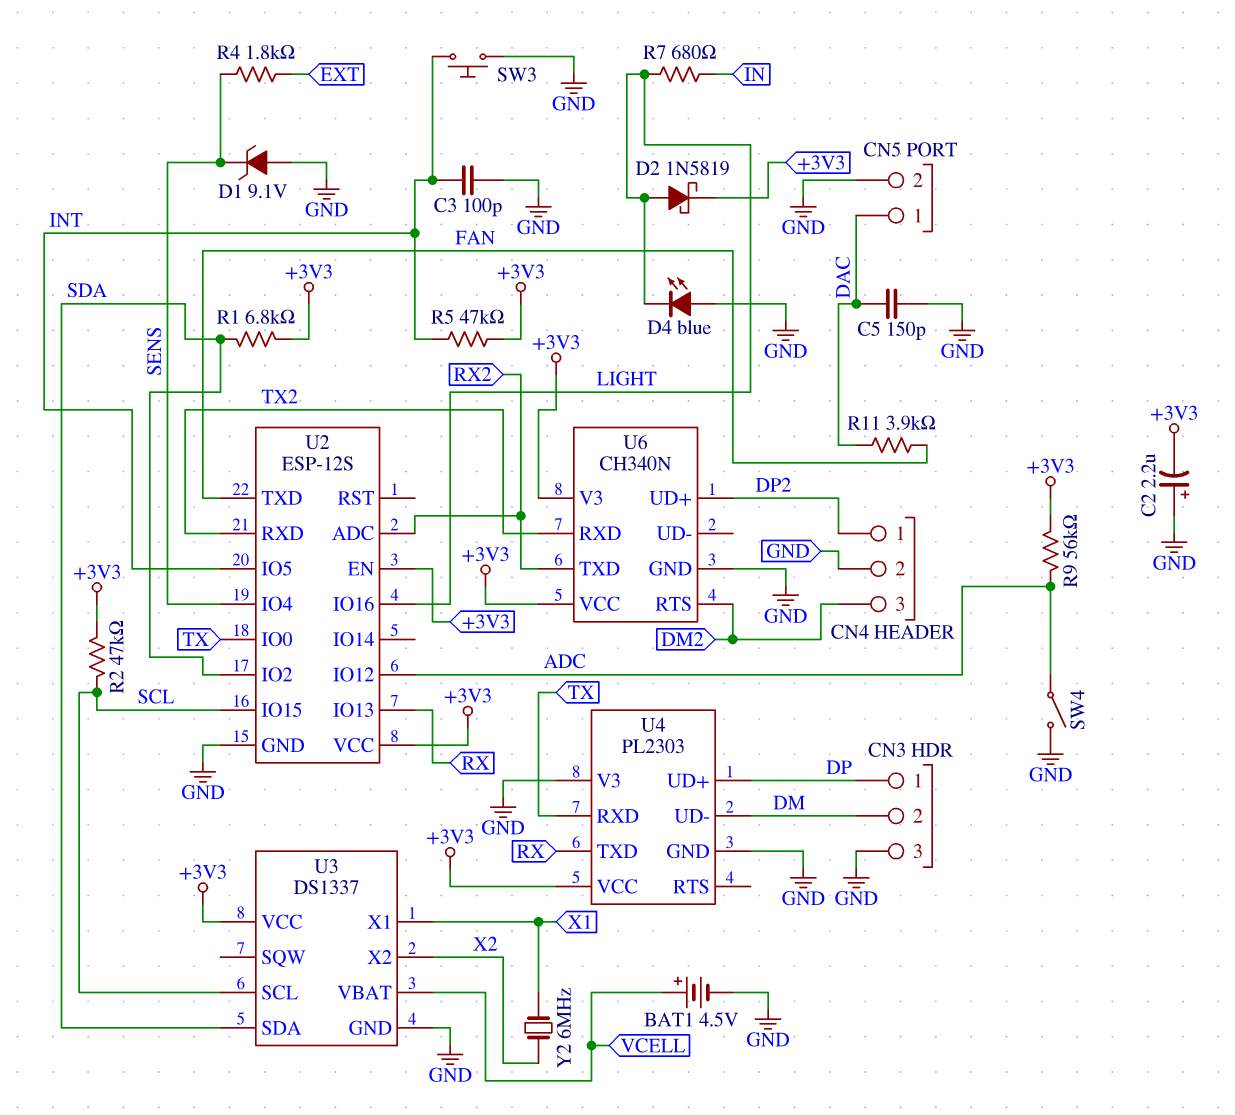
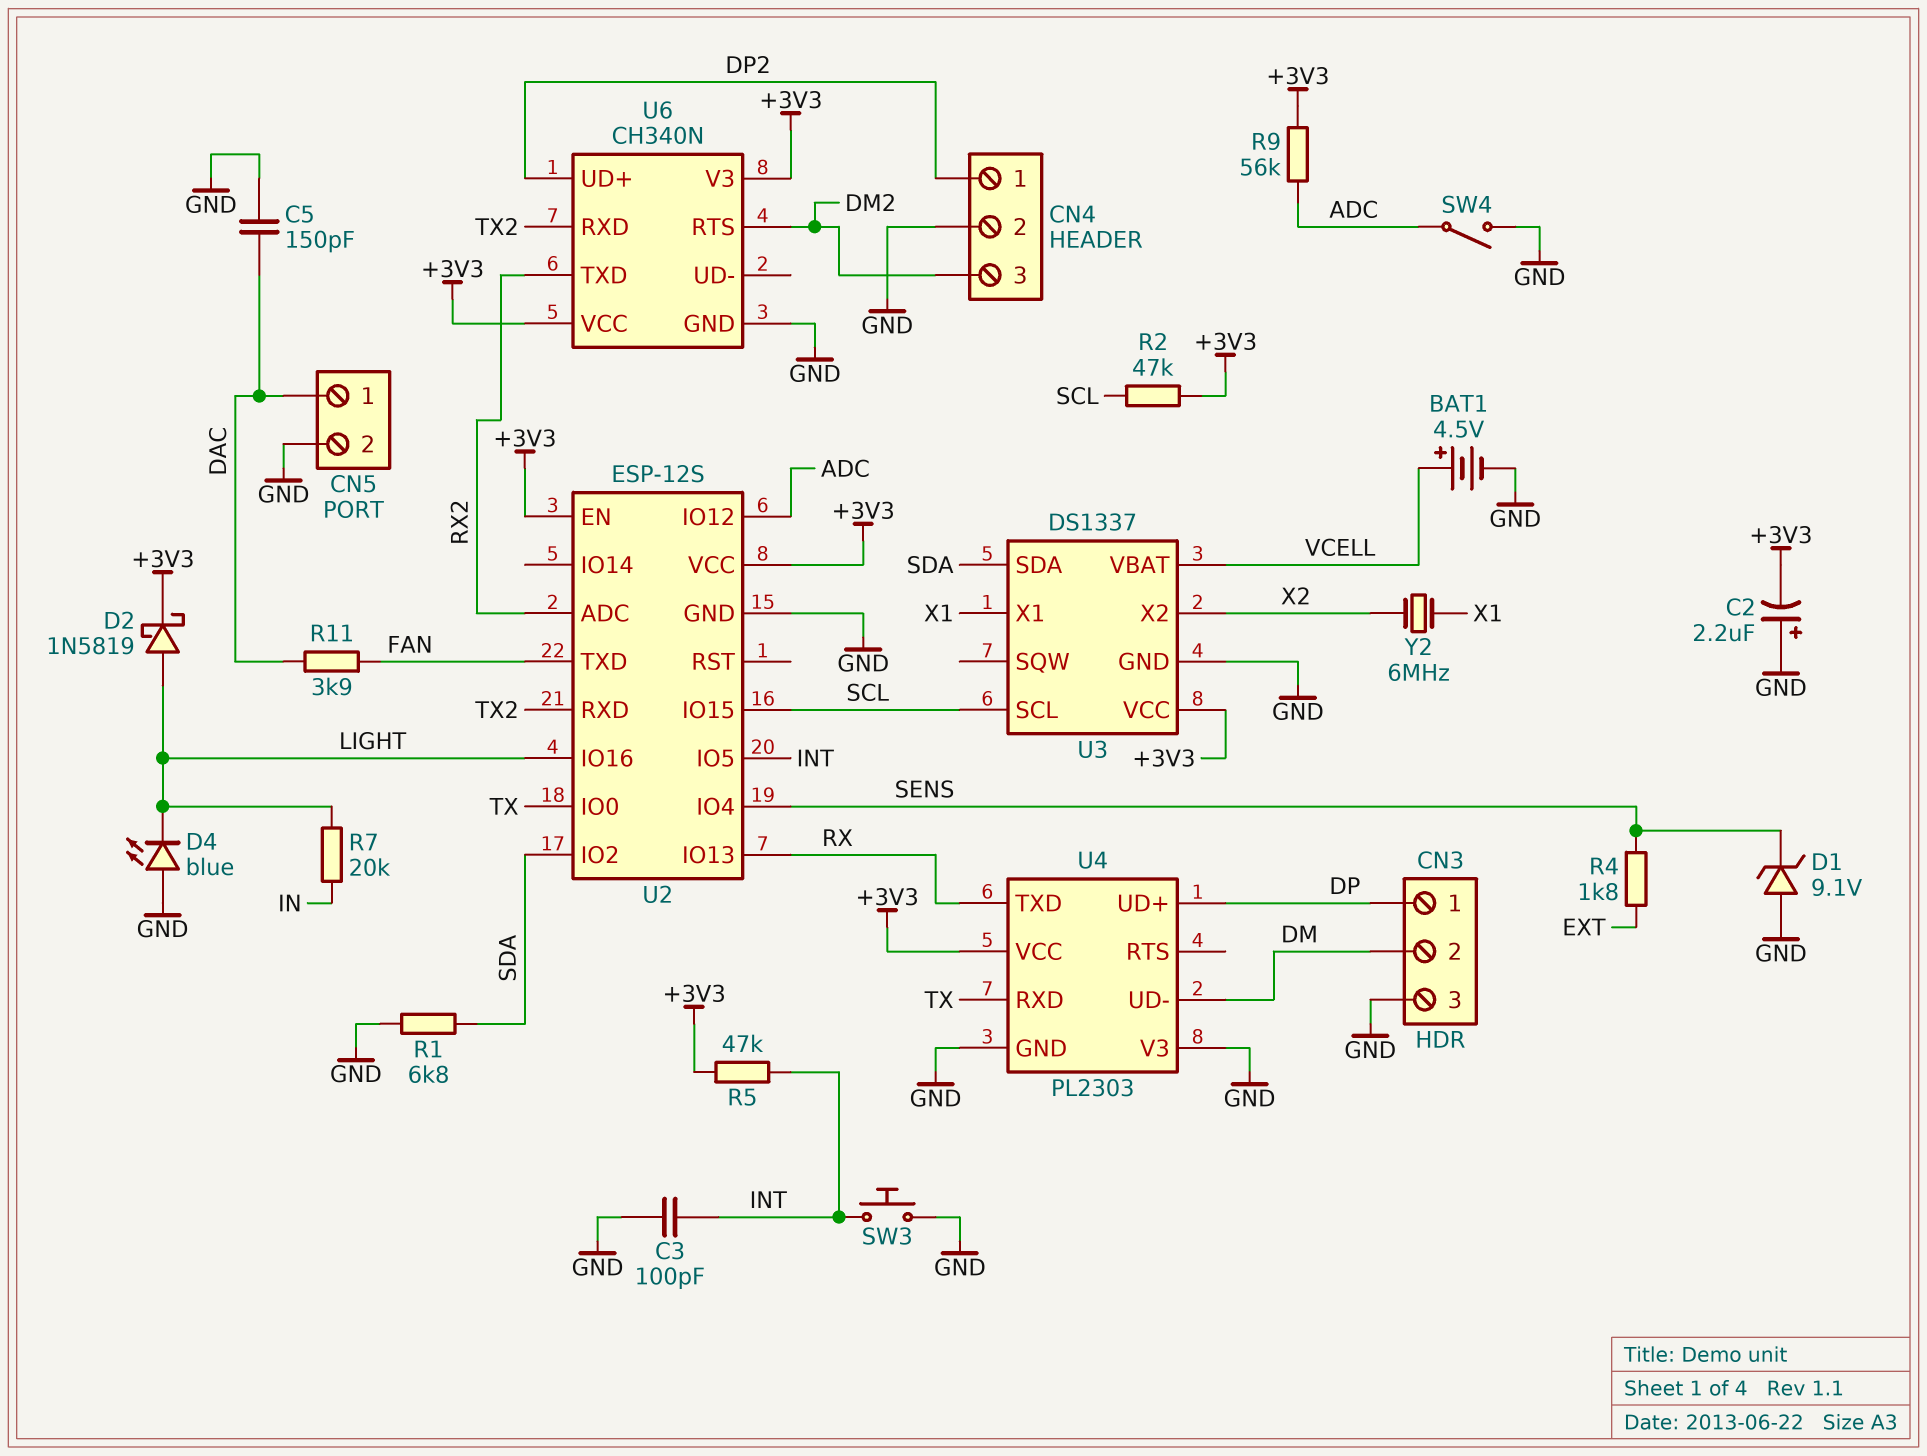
R1: 6.8k (+3V3, SDA) -> 6.8k (GND, SDA)
R7: 680 (IN, LIGHT) -> 20k (IN, LIGHT)

